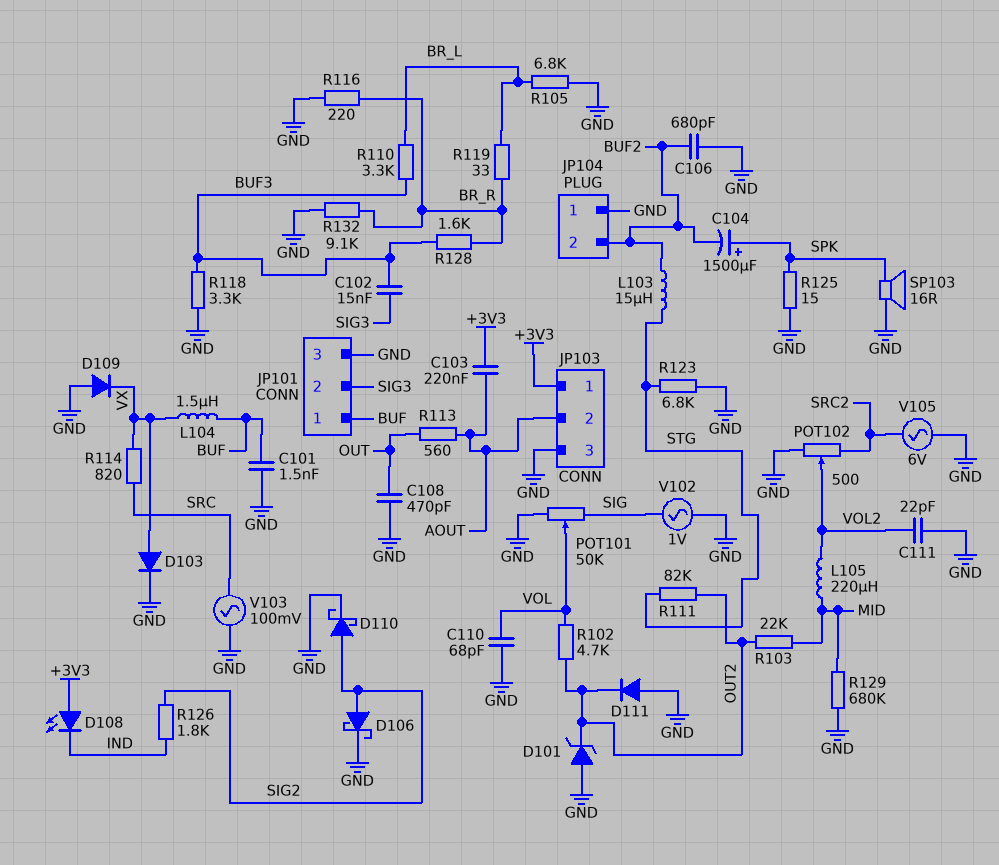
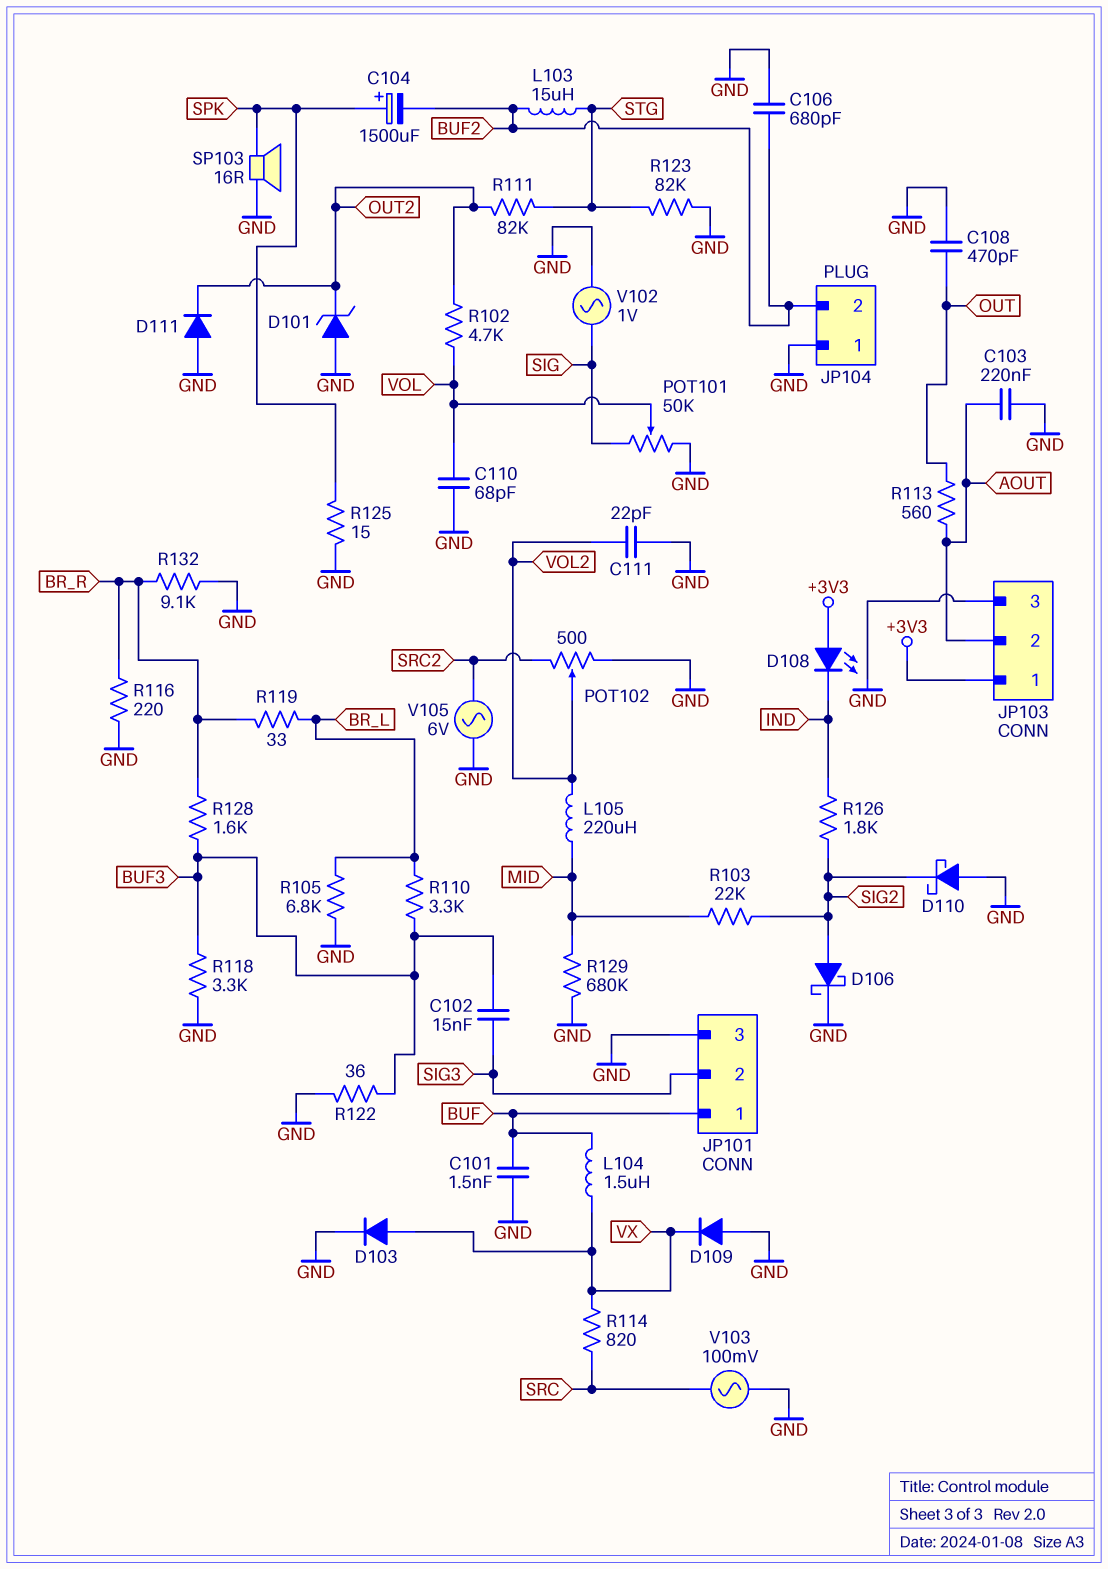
C103: 220nF (+3V3, AOUT) -> 220nF (AOUT, GND)
D110: schottky (A SIG2, K GND) -> schottky (A GND, K SIG2)
R103: 22k (MID, OUT2) -> 22k (MID, SIG2)
R122: none -> 36 (BUF3, GND)
R123: 6.8k (GND, STG) -> 82k (GND, STG)

